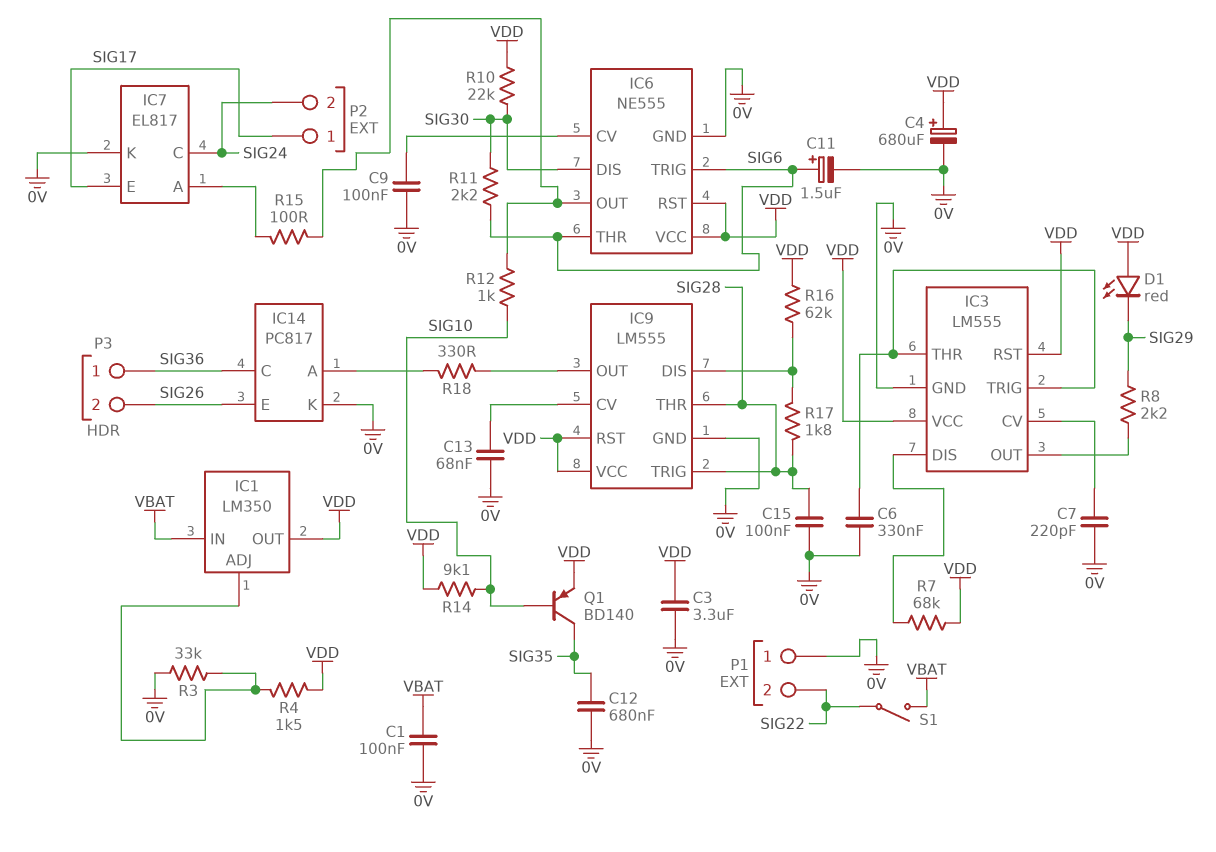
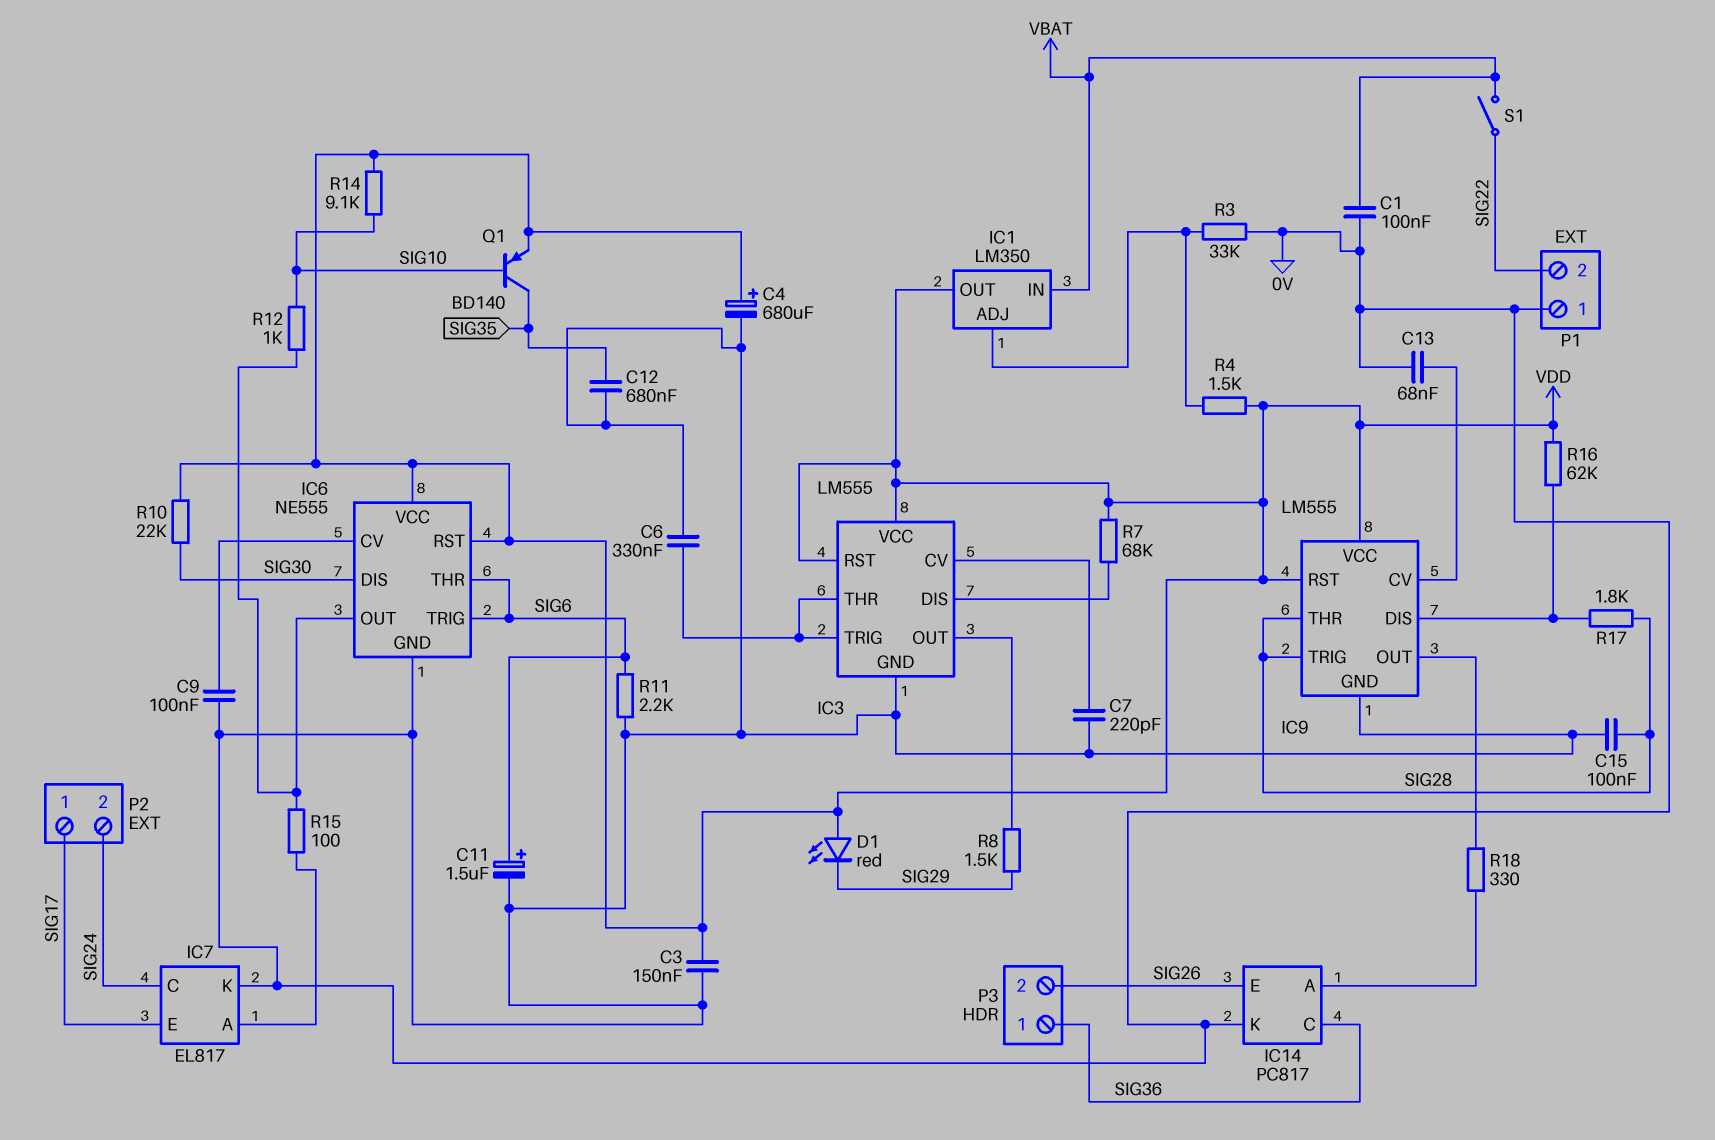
C3: 3.3uF (0V, VDD) -> 150nF (0V, VDD)
R8: 2.2k (IC3/OUT, SIG29) -> 1.5k (IC3/OUT, SIG29)
R11: 2.2k (SIG6, SIG30) -> 2.2k (0V, SIG6)

